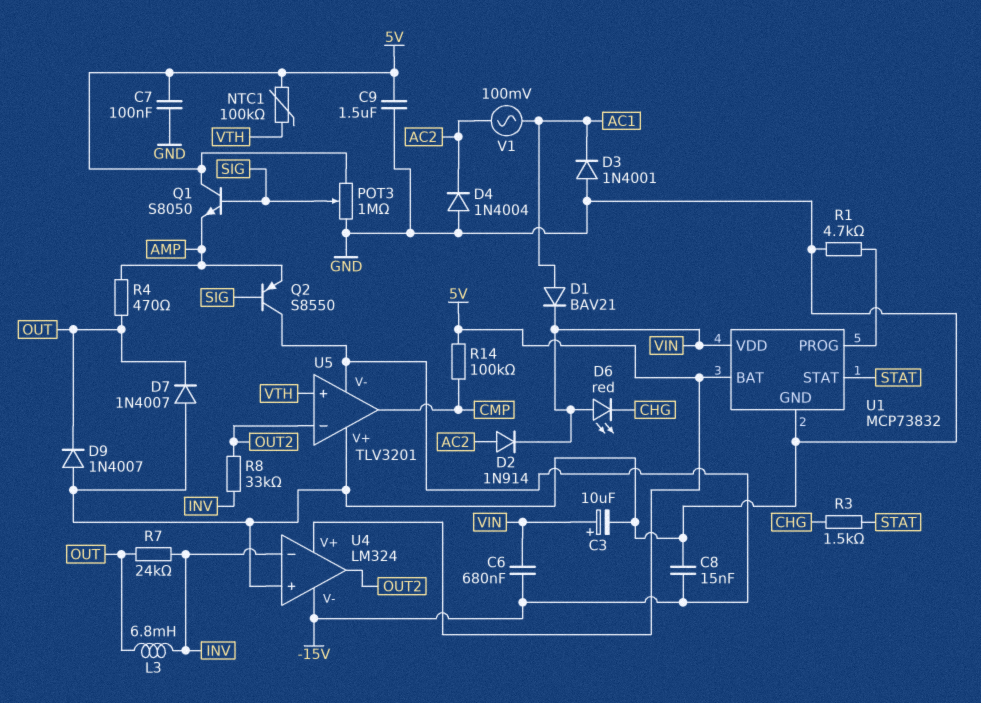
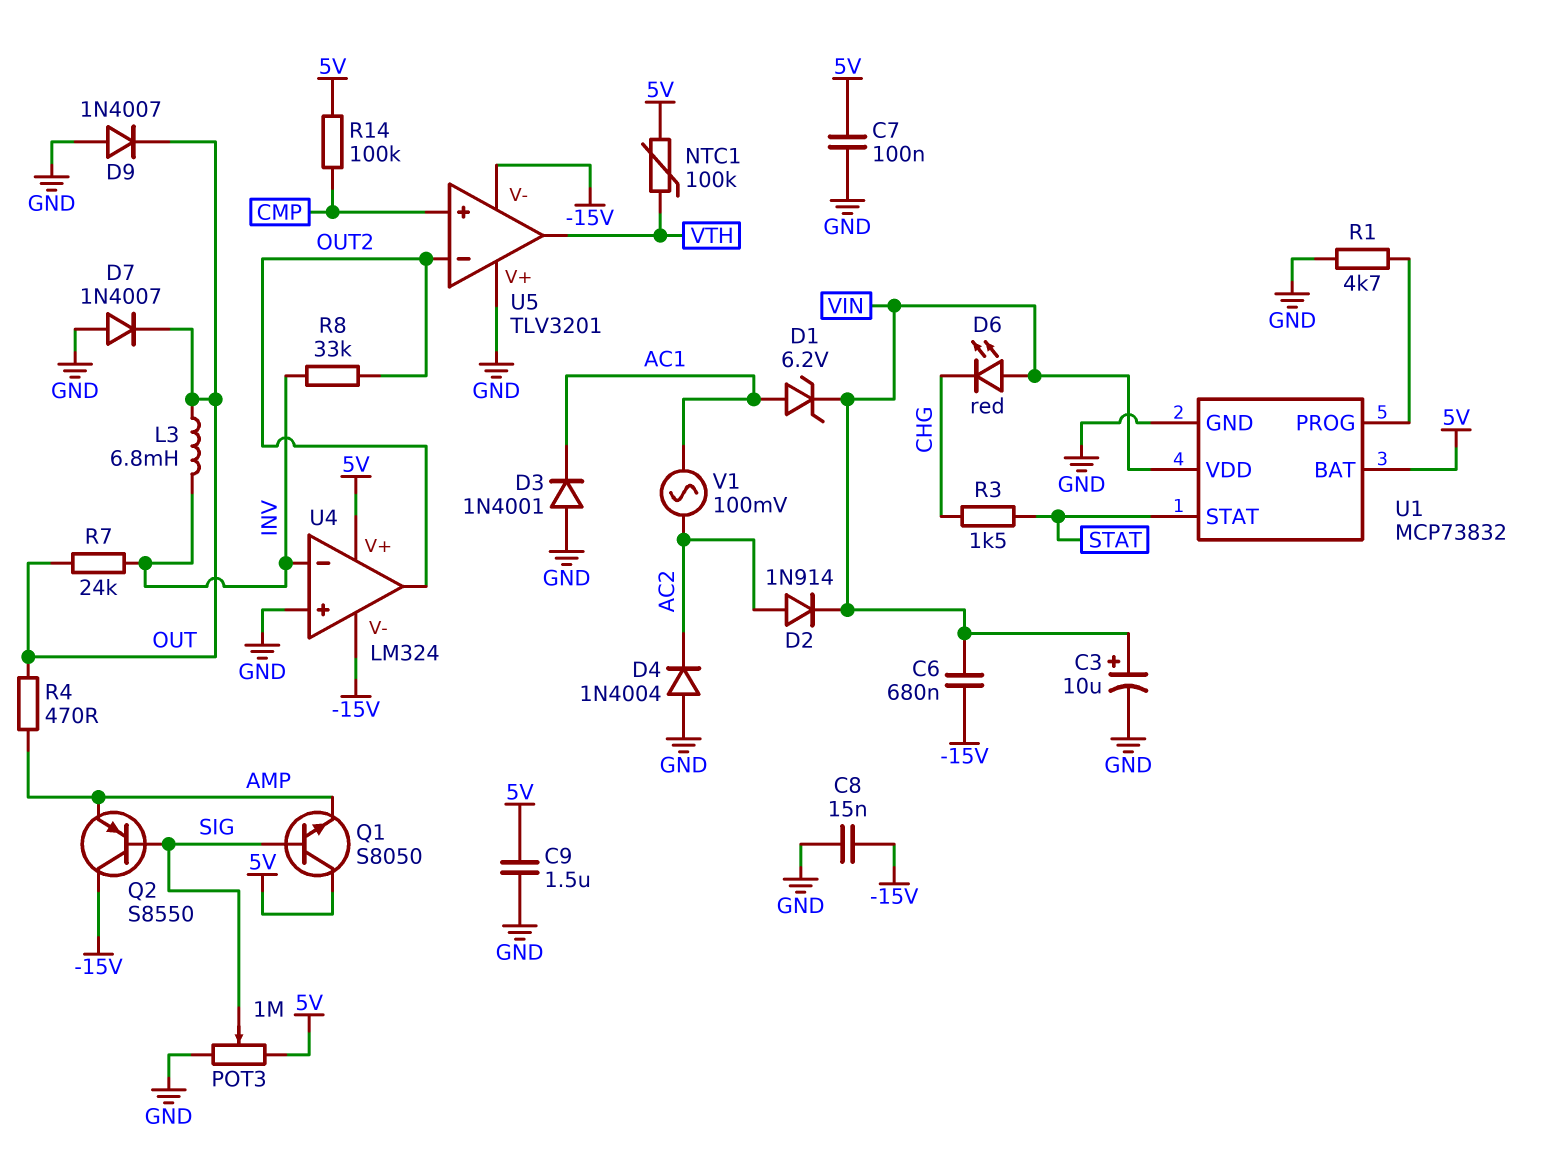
D1: diode BAV21 (A AC1, K VIN) -> zener 6.2V (A AC1, K VIN)
U5 pin in+: VTH -> CMP
U5 pin out: CMP -> VTH

